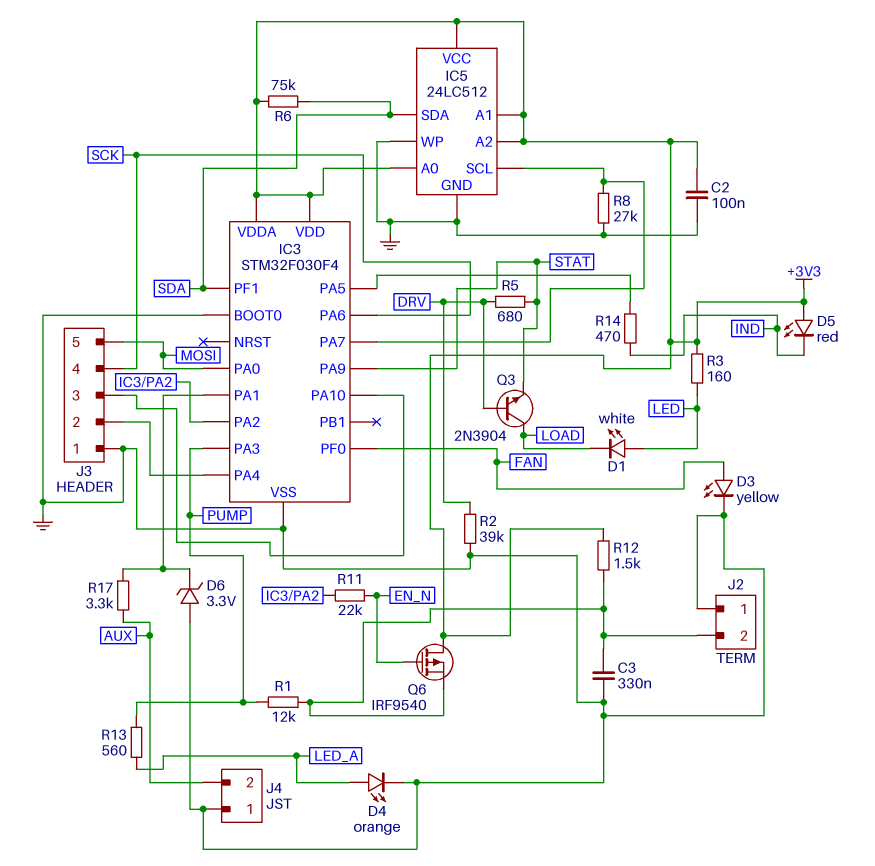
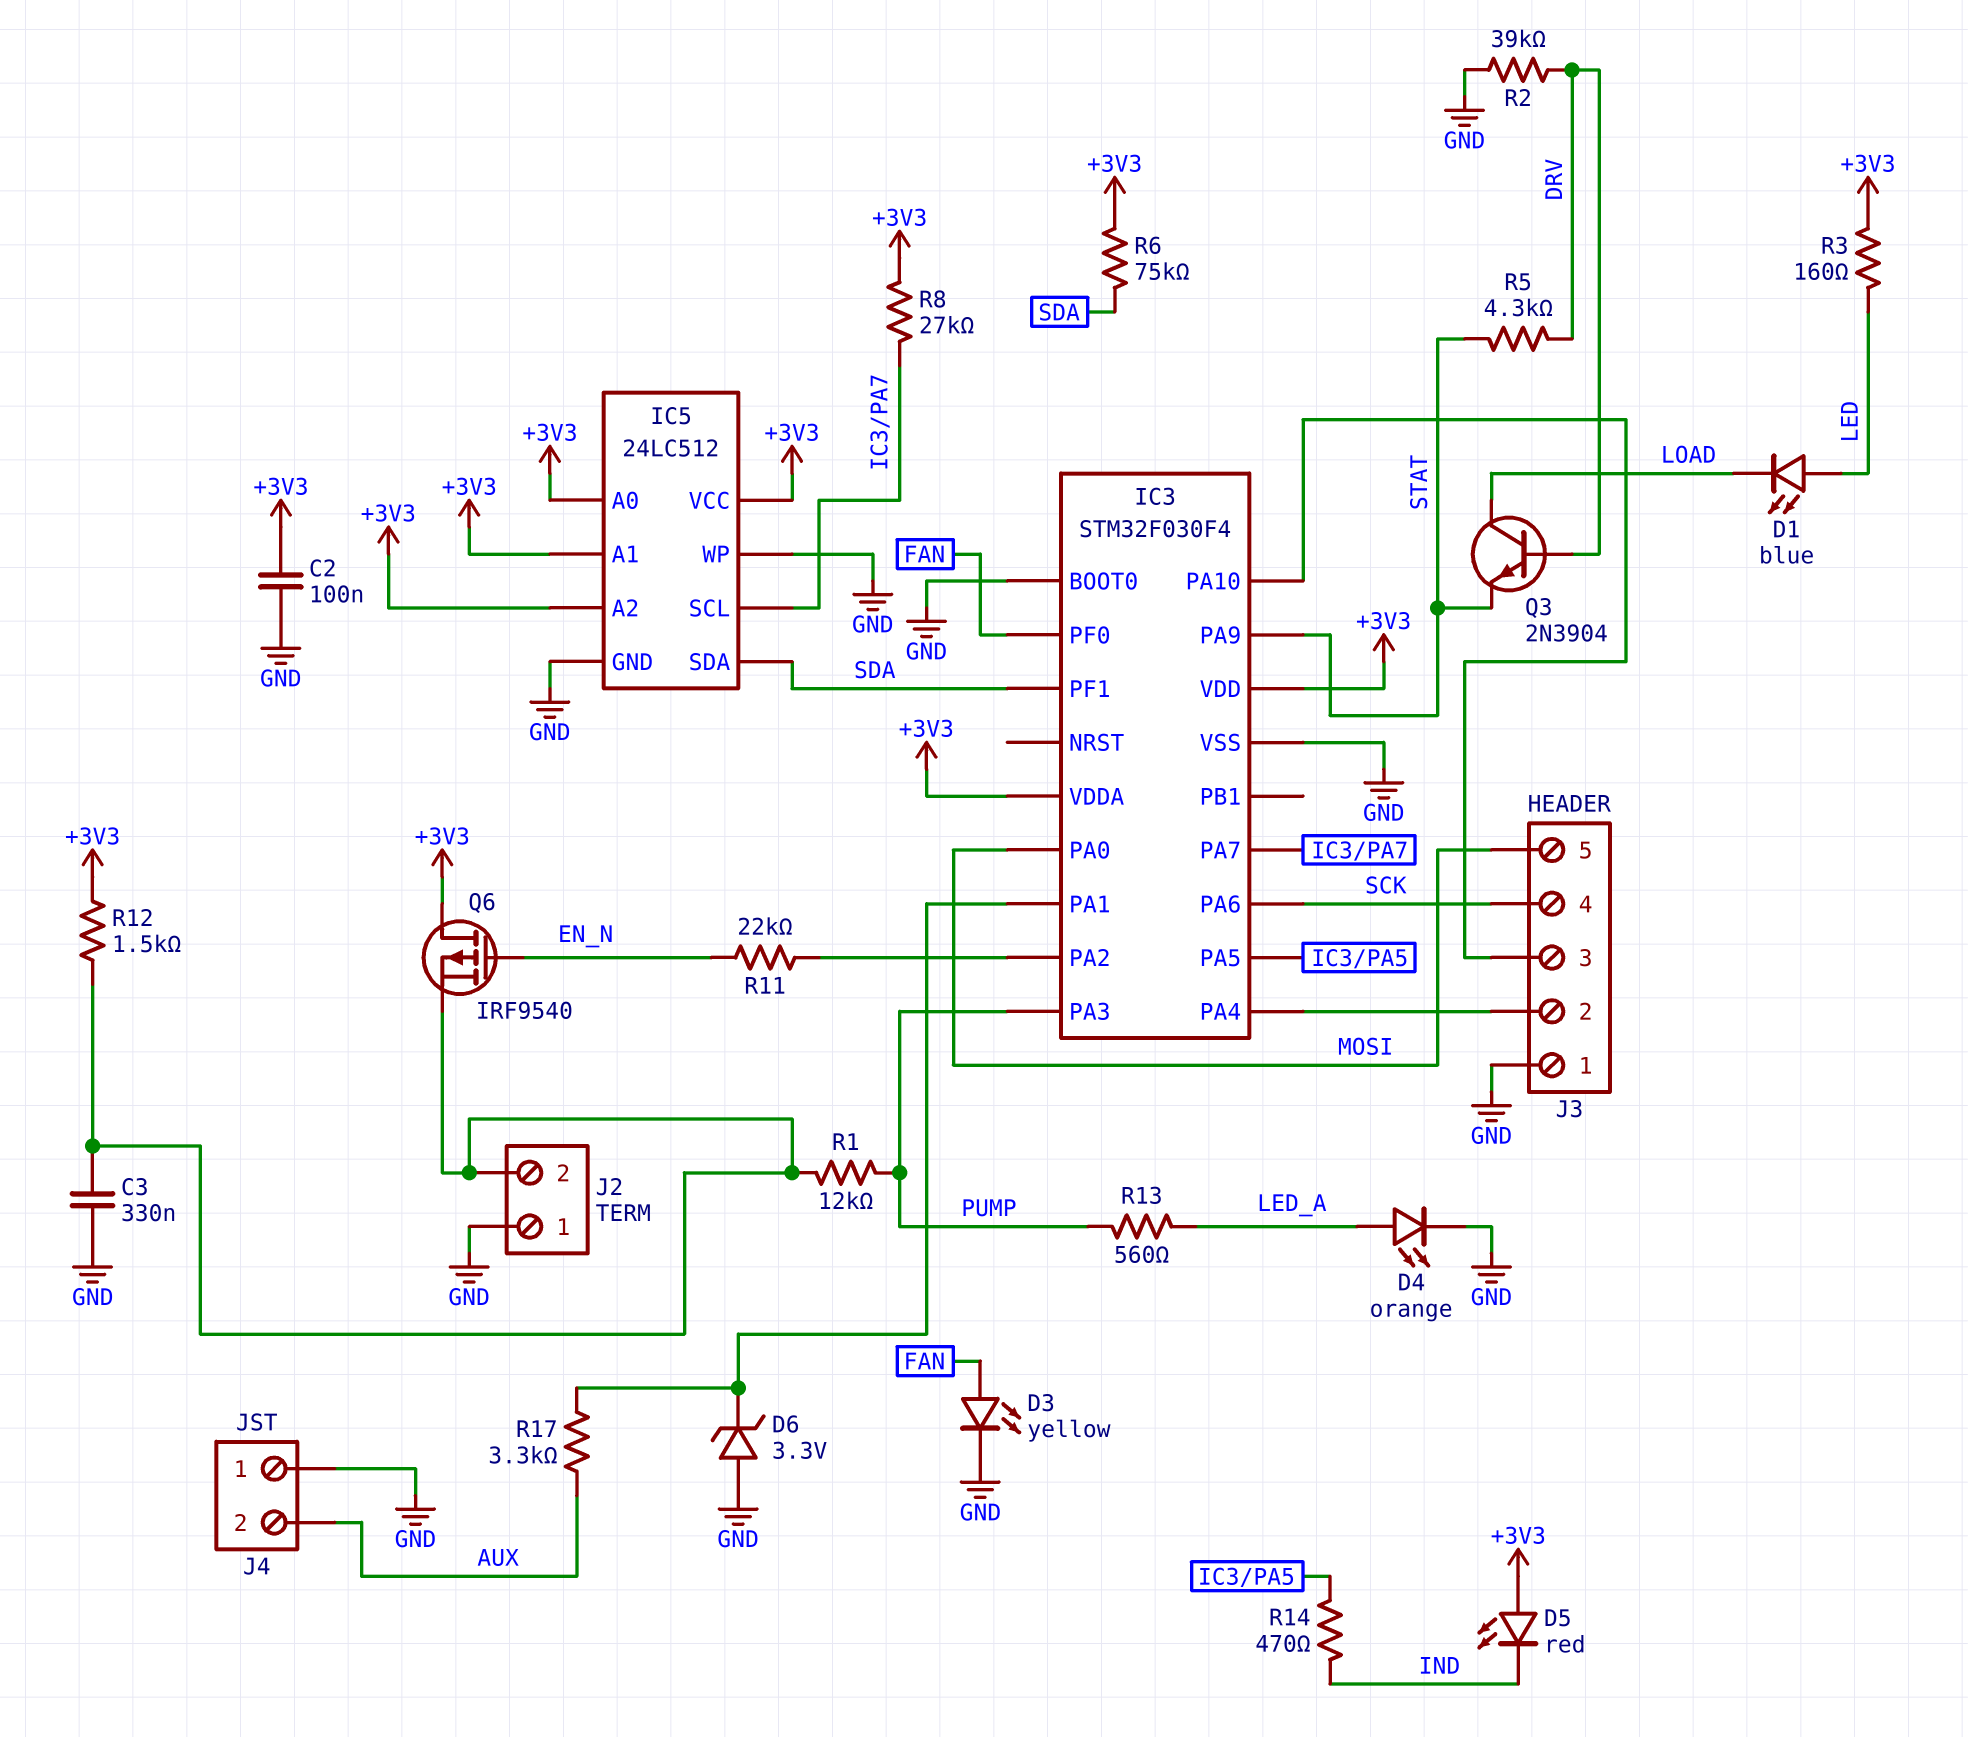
D1: LED white (A LED, K LOAD) -> LED blue (A LED, K LOAD)
R5: 680 (DRV, STAT) -> 4.3k (DRV, STAT)
R8: 27k (GND, IC3/PA7) -> 27k (+3V3, IC3/PA7)

